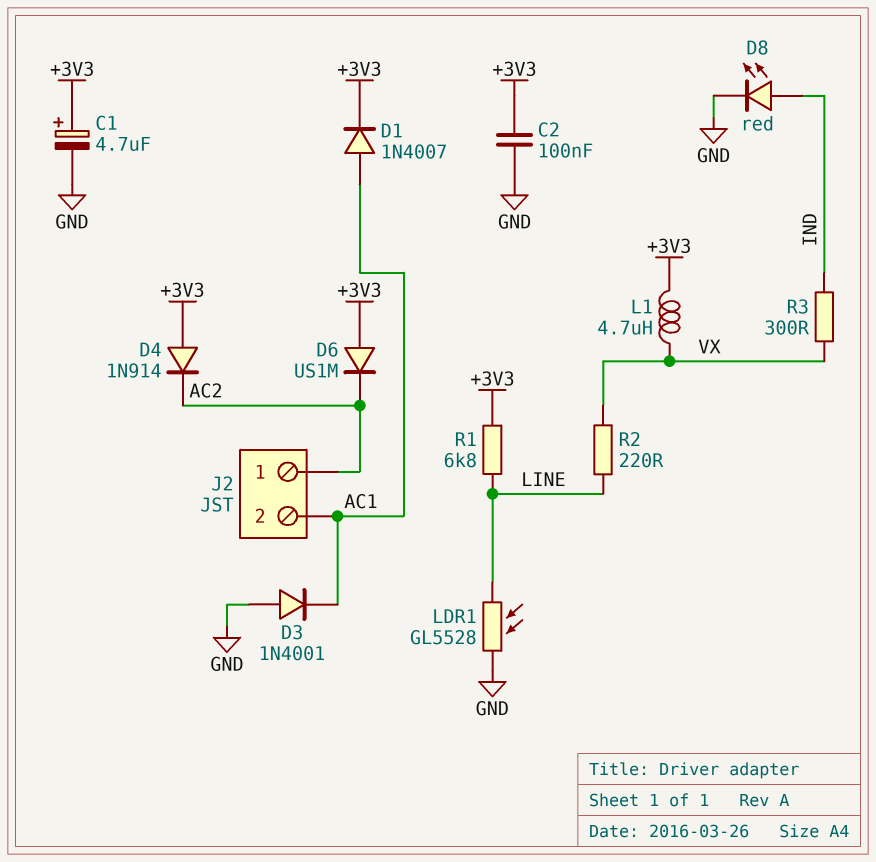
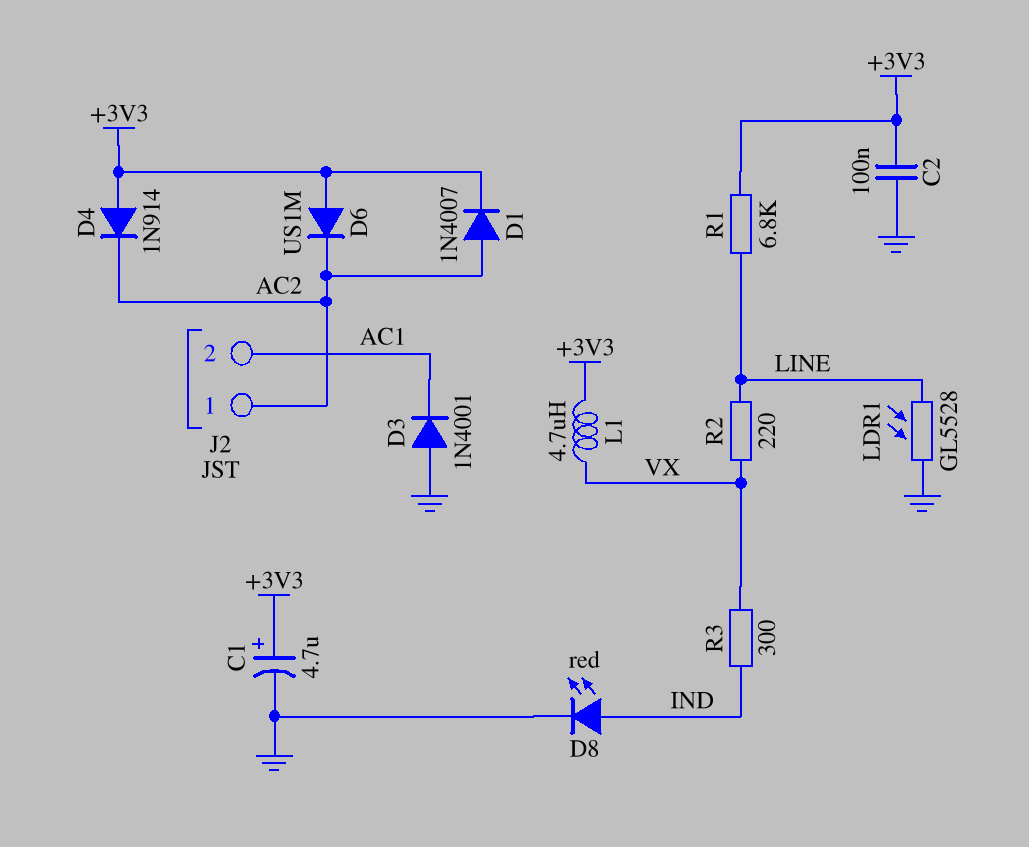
D1: diode 1N4007 (A AC1, K +3V3) -> diode 1N4007 (A AC2, K +3V3)

